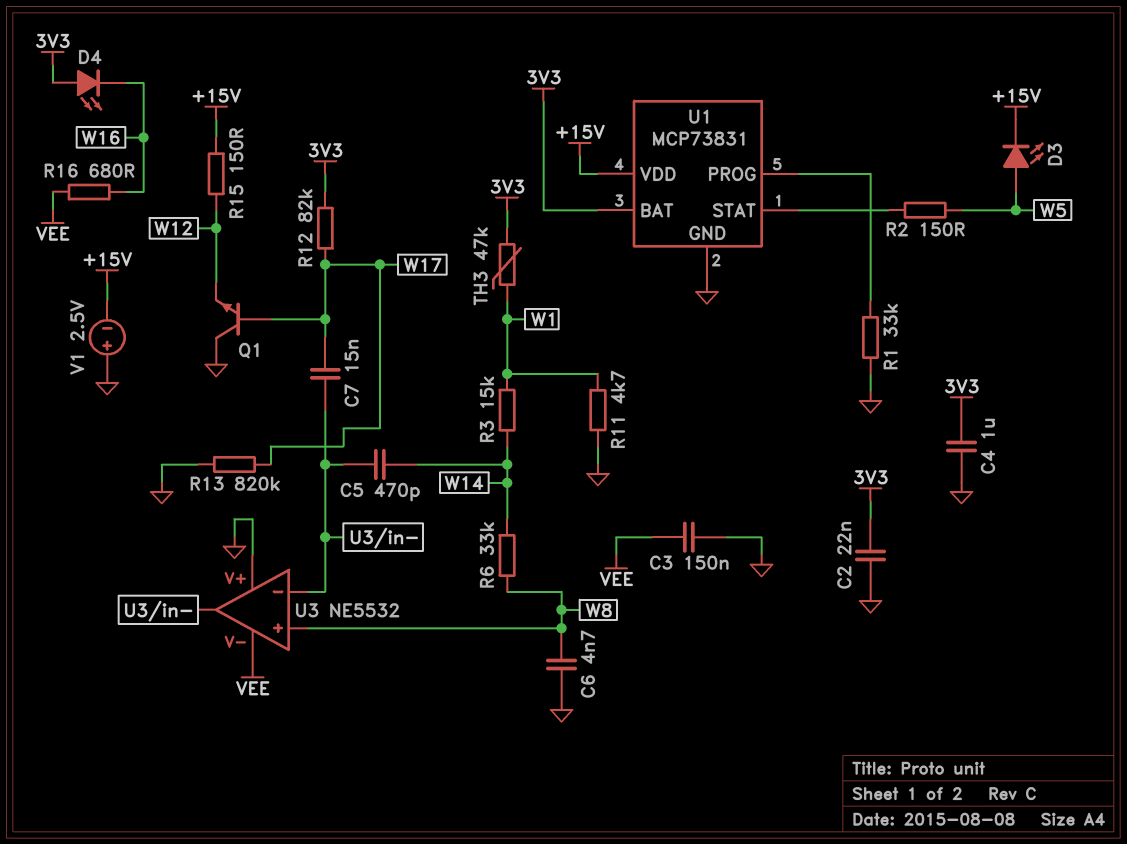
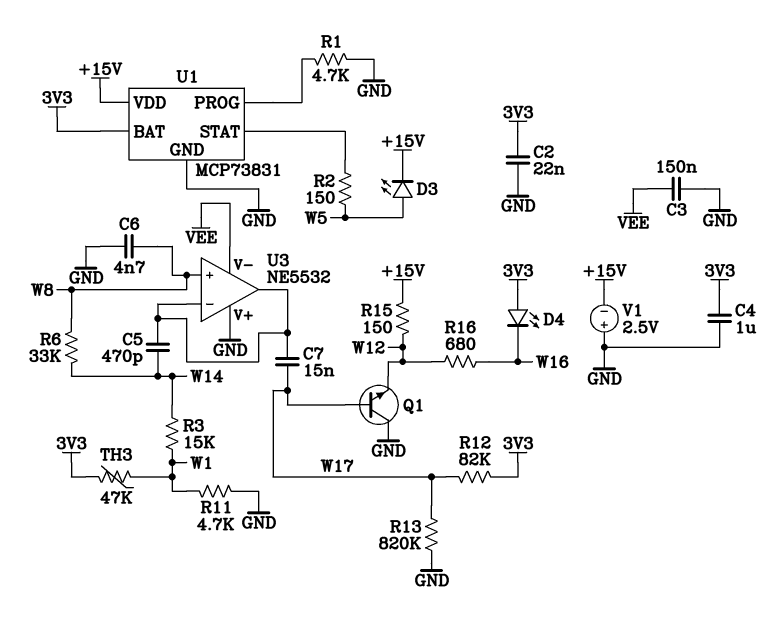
R1: 33k (GND, U1/PROG) -> 4.7k (GND, U1/PROG)
R16: 680 (VEE, W16) -> 680 (W12, W16)

